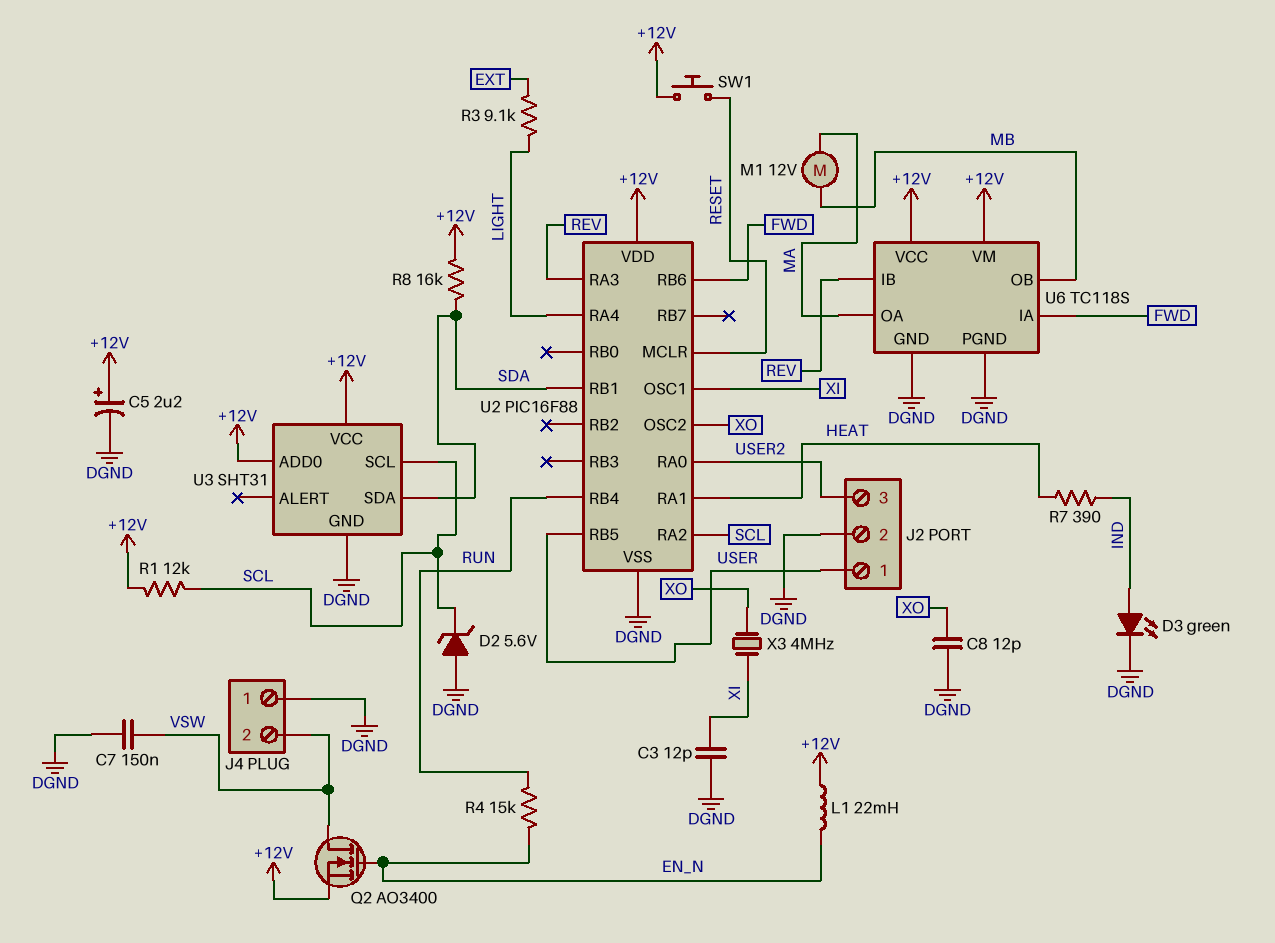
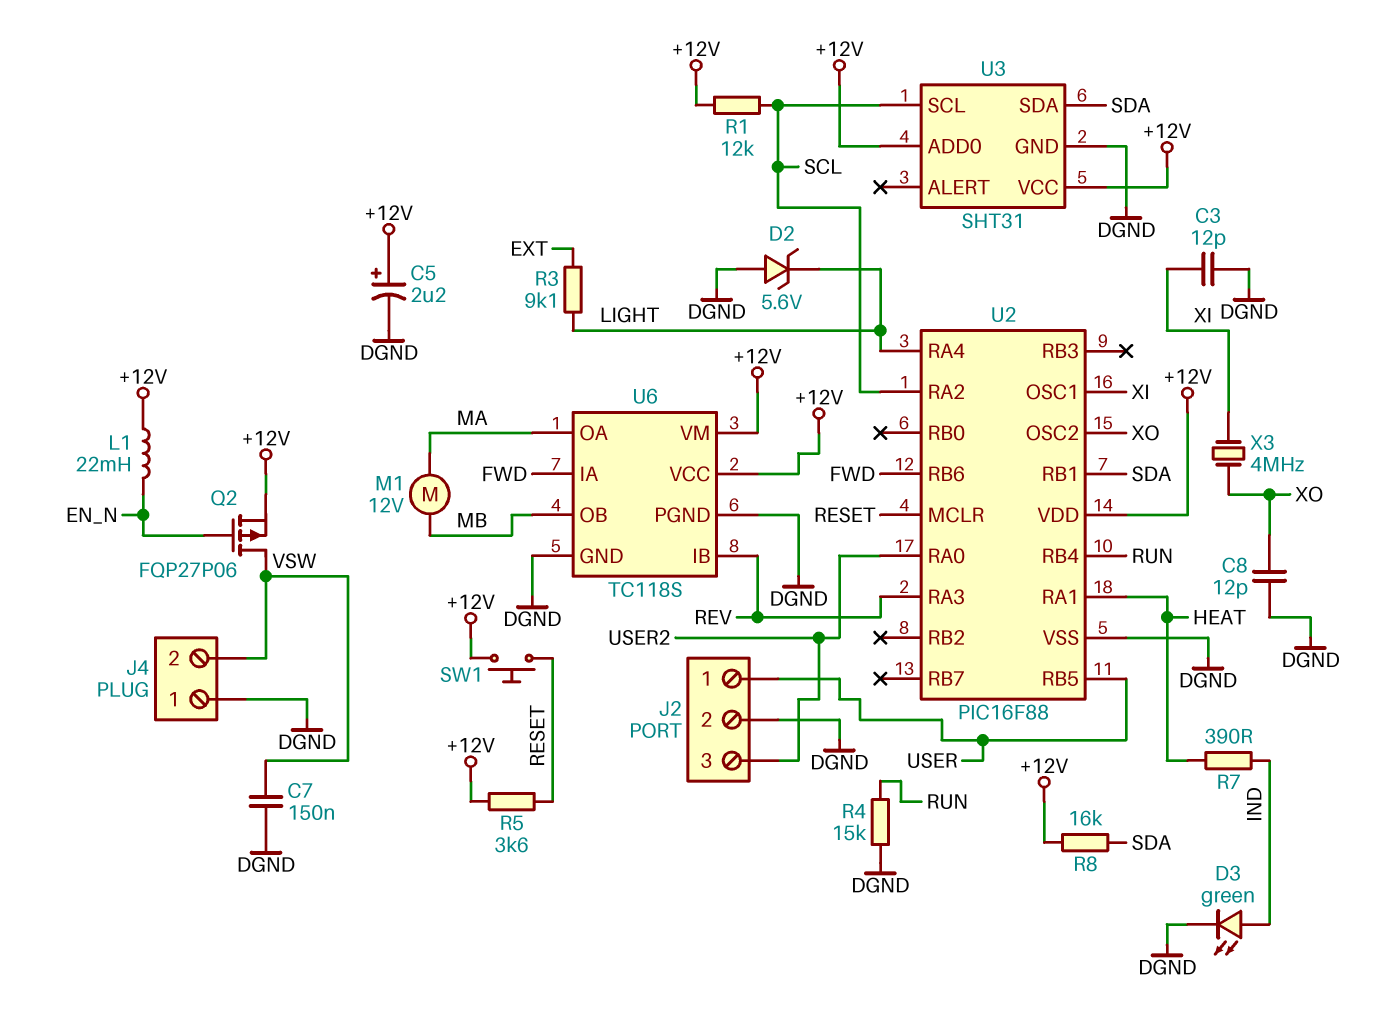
D2: zener 5.6V (A DGND, K SCL) -> zener 5.6V (A DGND, K LIGHT)
Q2: NMOS AO3400 (G EN_N, D VSW, S +12V) -> PMOS FQP27P06 (G EN_N, D VSW, S +12V)
R4: 15k (EN_N, RUN) -> 15k (DGND, RUN)
R5: none -> 3.6k (+12V, RESET)

